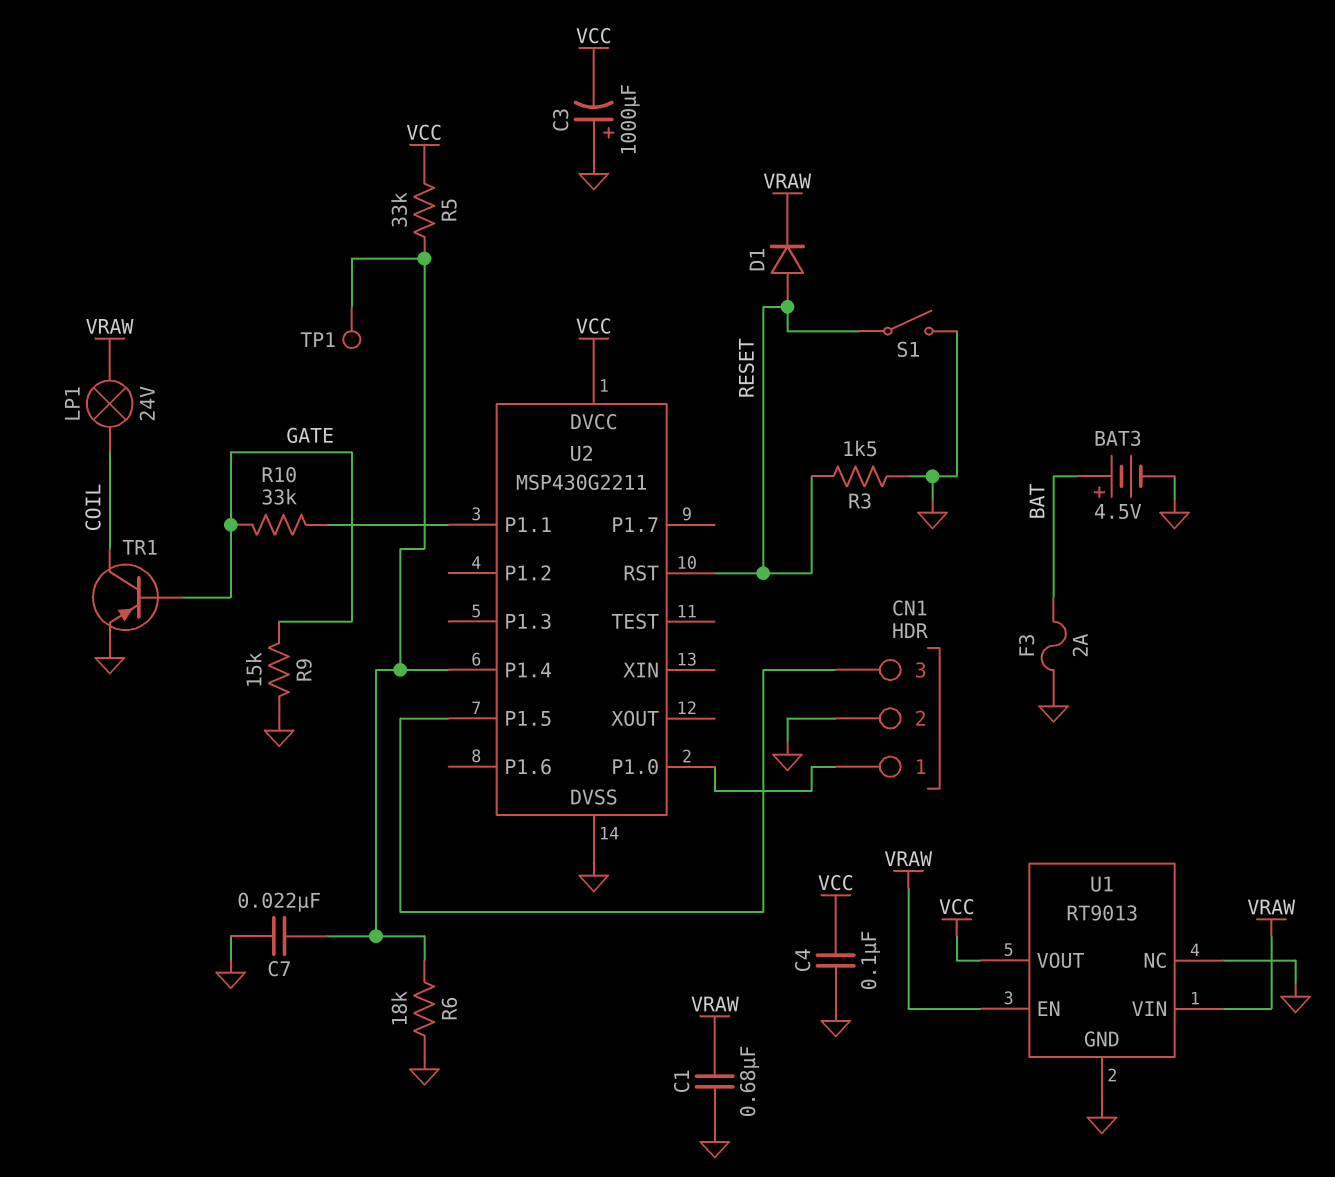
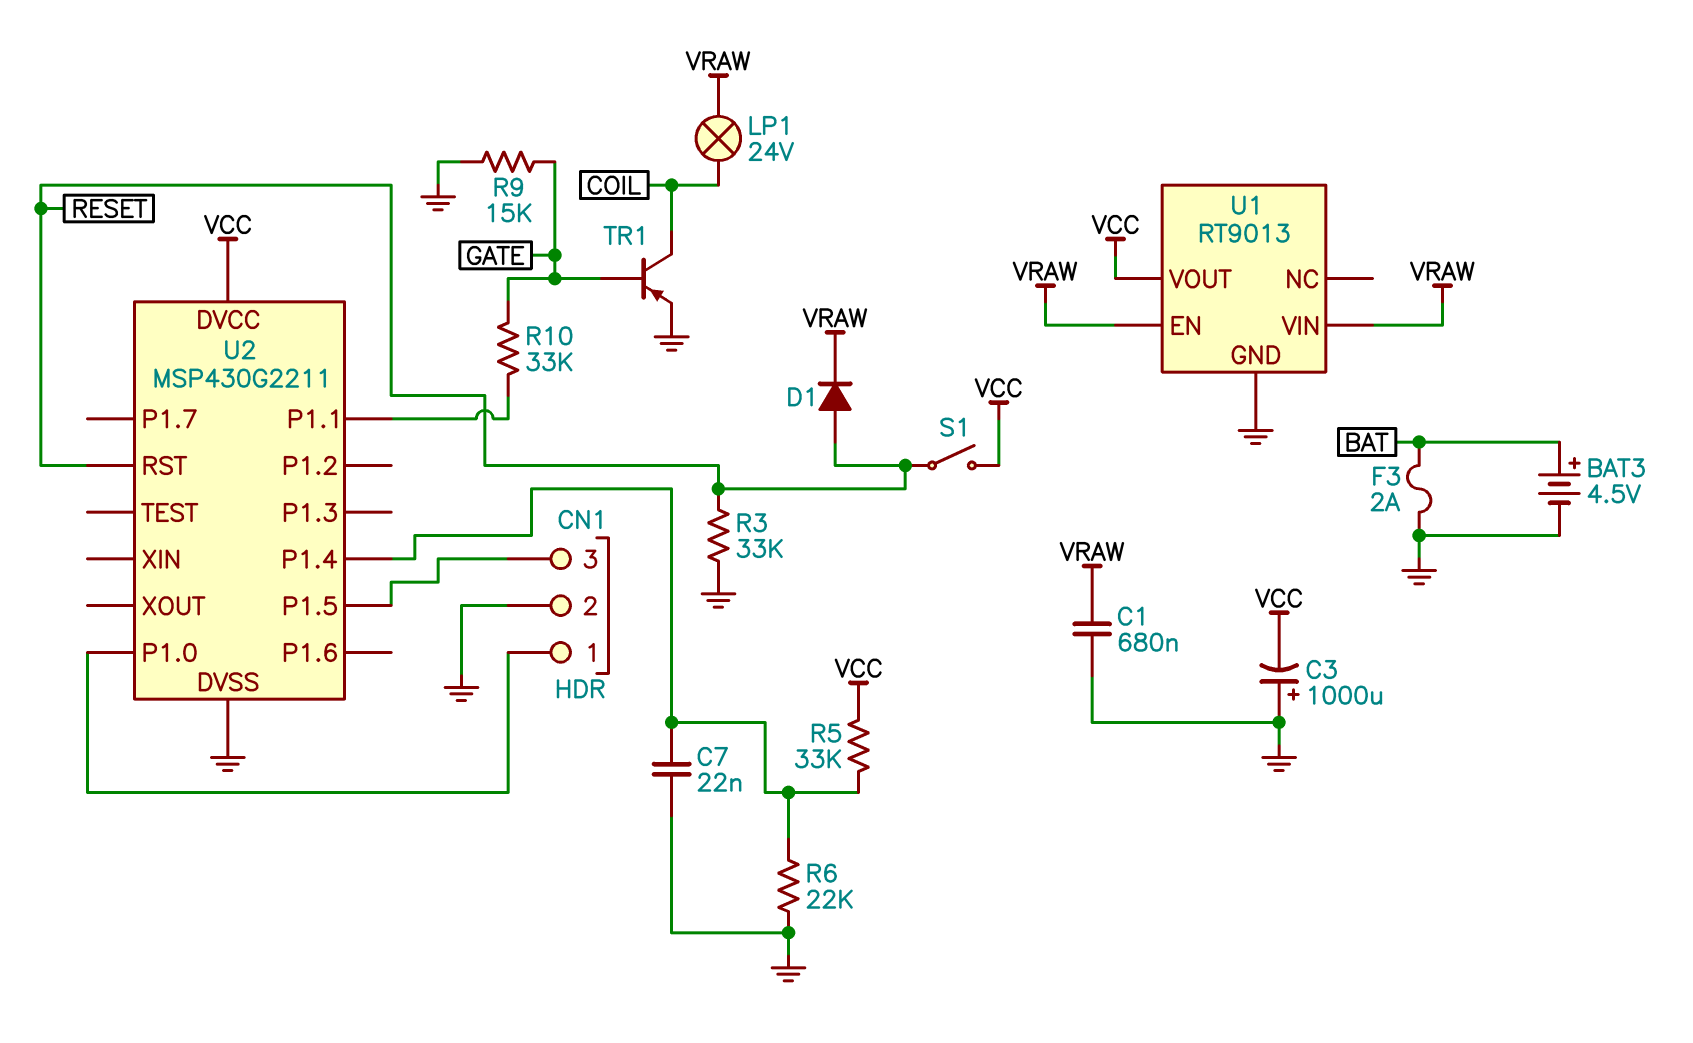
C4: 100nF (GND, VCC) -> none
R3: 1.5k (GND, RESET) -> 33k (GND, RESET)
R6: 18k (GND, U2/P1.4) -> 22k (GND, U2/P1.4)
S1: switch (GND, RESET) -> switch (RESET, VCC)
TP1: test point (U2/P1.4) -> none
U1 pin NC: GND -> none

